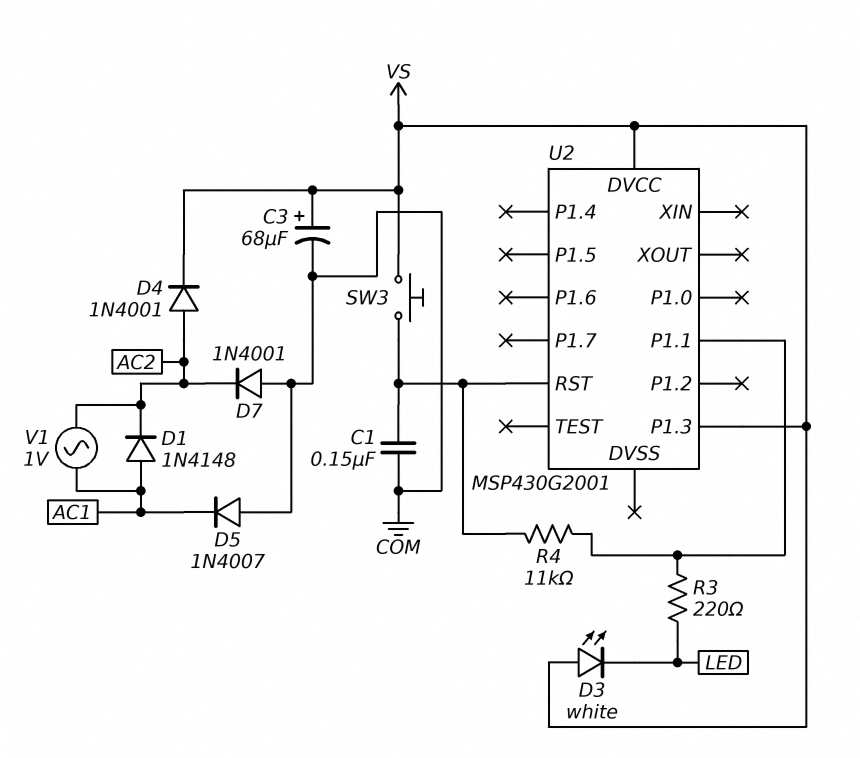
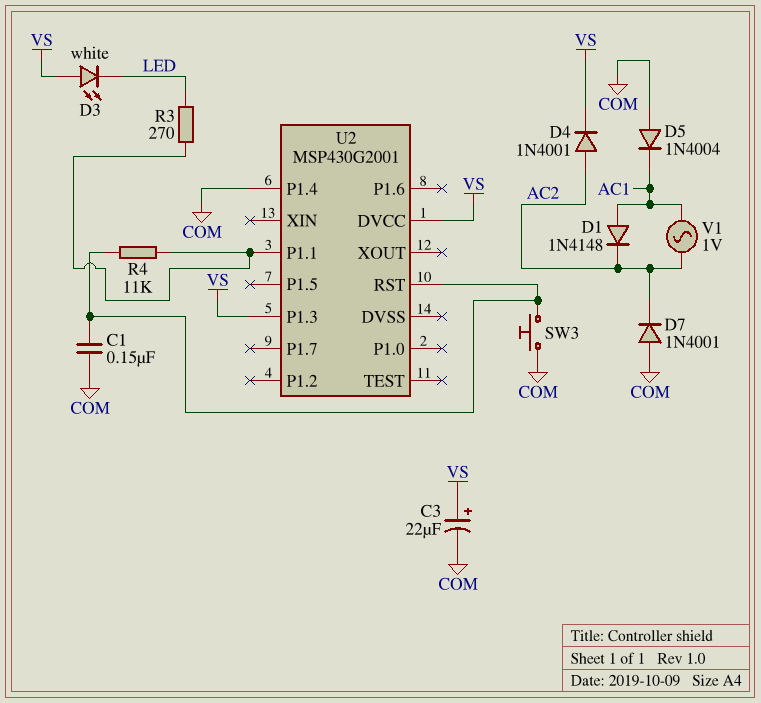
C3: 68uF (plus VS, minus COM) -> 22uF (plus VS, minus COM)
D5: diode 1N4007 (A COM, K AC1) -> diode 1N4004 (A COM, K AC1)
R3: 220 (LED, U2/P1.1) -> 270 (LED, U2/P1.1)
SW3: button (U2/RST, VS) -> button (COM, U2/RST)
U2 pin P1.4: none -> COM

